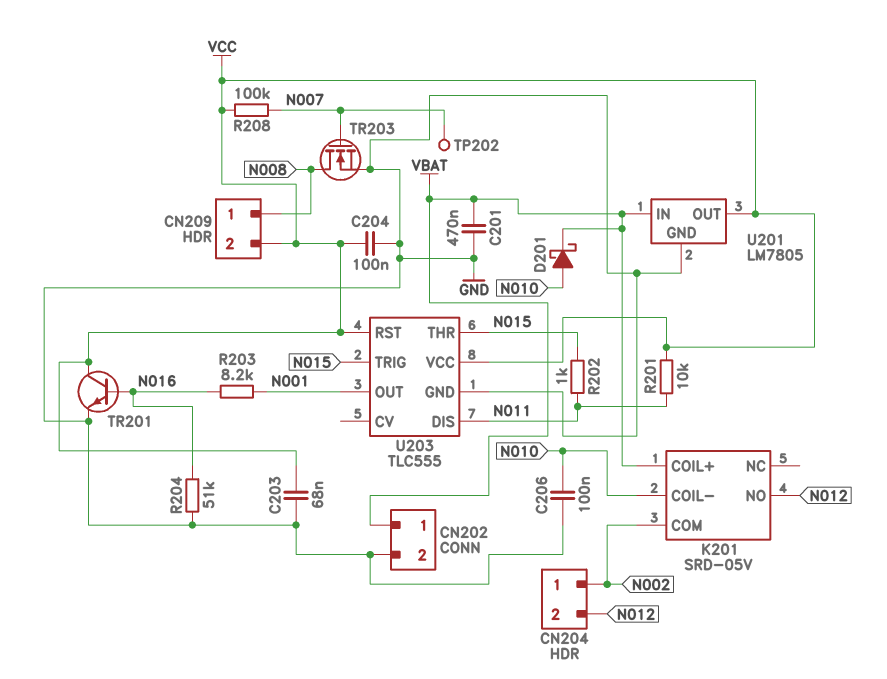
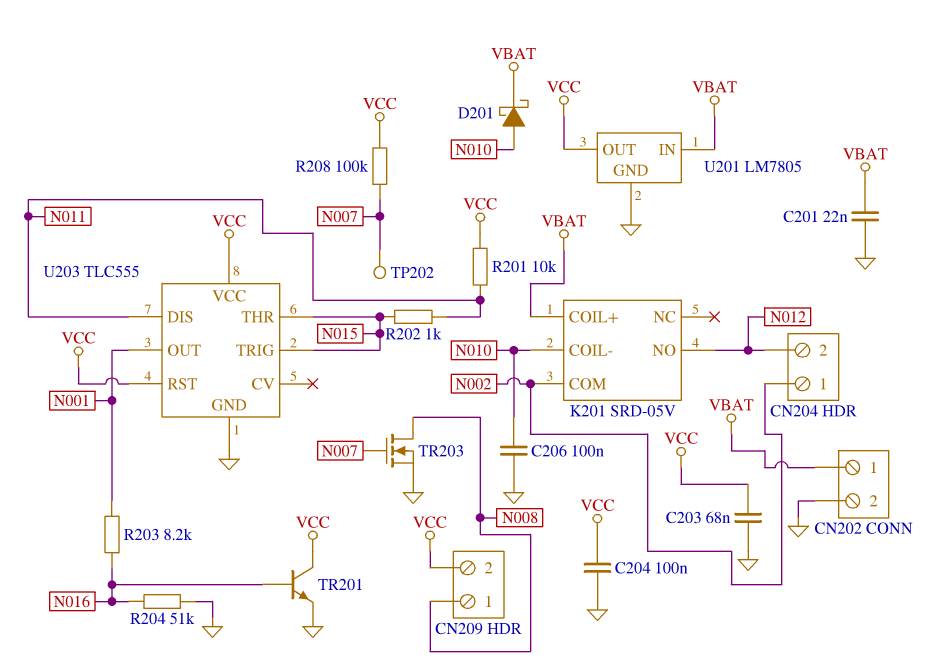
C201: 470nF (GND, VBAT) -> 22nF (GND, VBAT)

